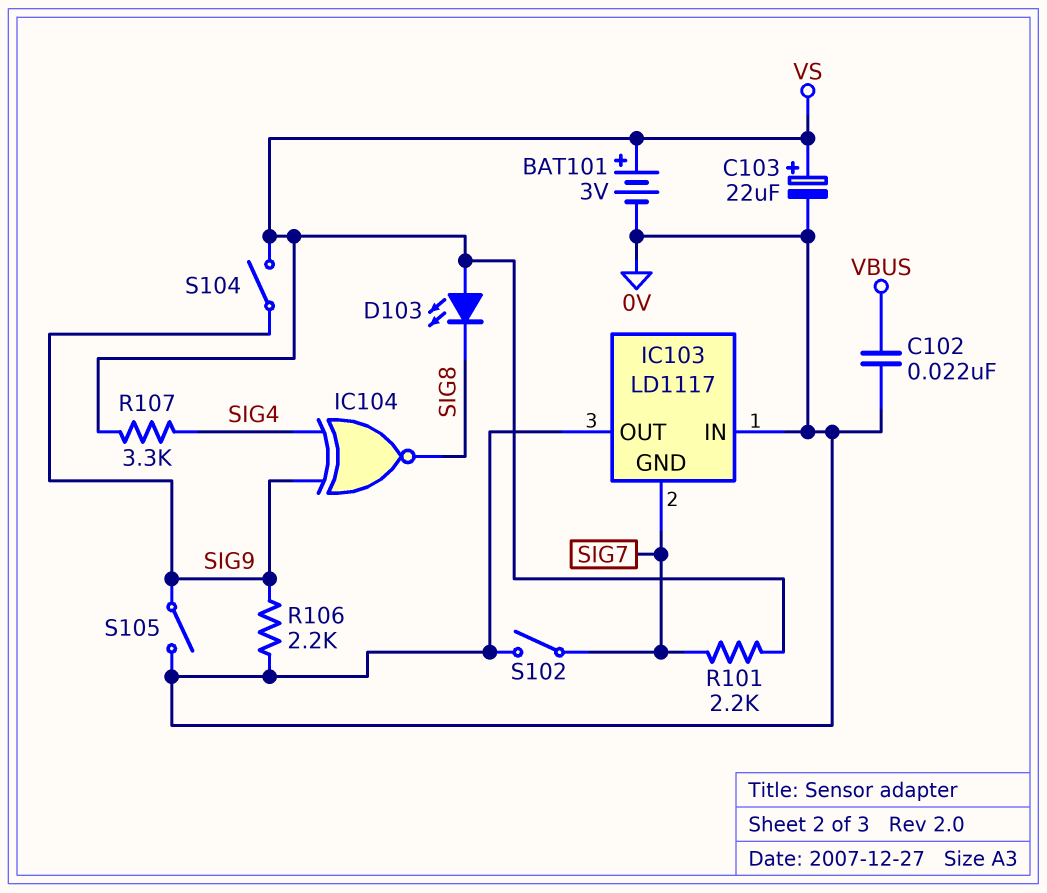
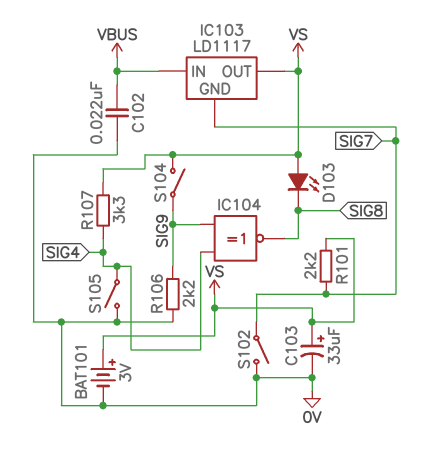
C103: 22uF (plus VS, minus 0V) -> 33uF (plus VS, minus 0V)
IC103 pin IN: 0V -> VBUS
IC103 pin OUT: 0V -> VS
S105: switch (0V, SIG9) -> switch (0V, SIG4)

